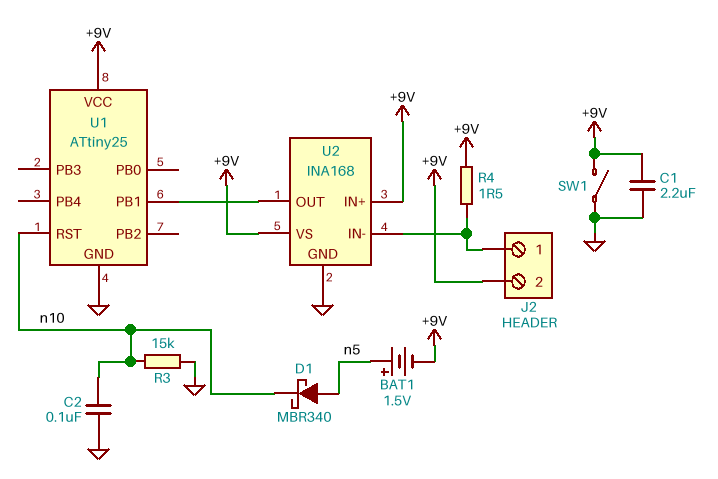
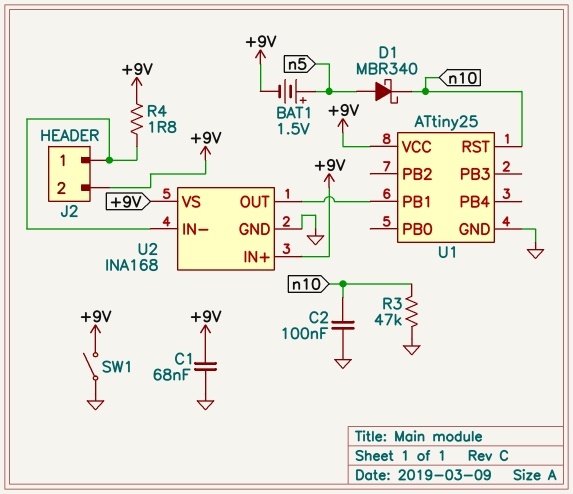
C1: 2.2uF (+9V, GND) -> 68nF (+9V, GND)
R3: 15k (GND, n10) -> 47k (GND, n10)
R4: 1.5 (+9V, J2/1) -> 1.8 (+9V, J2/1)

